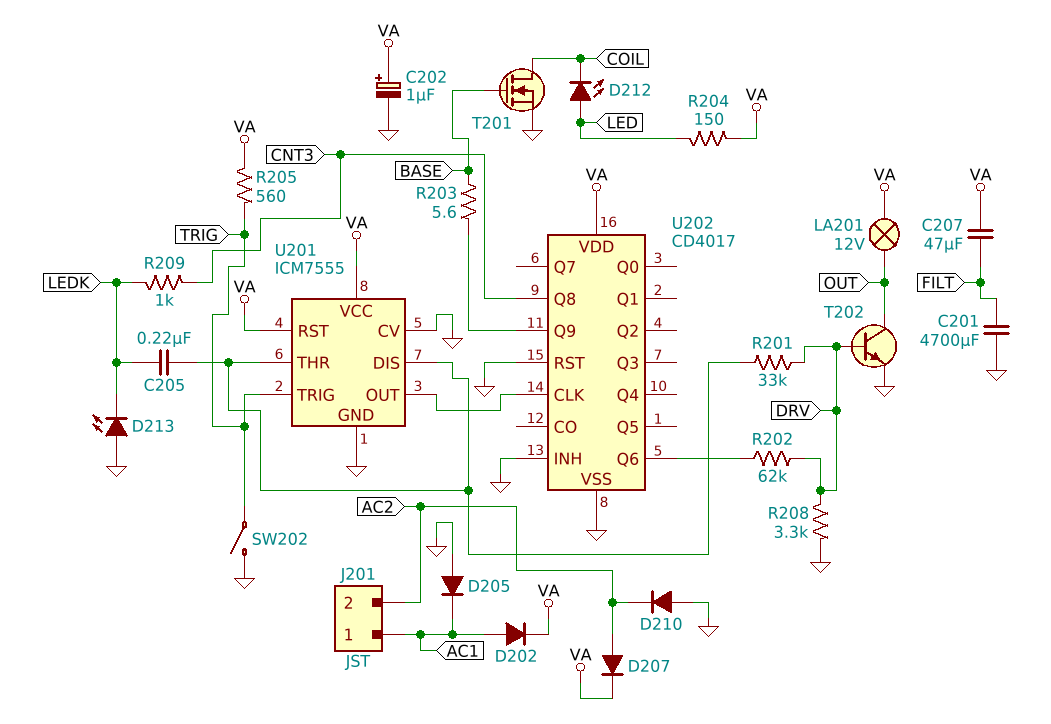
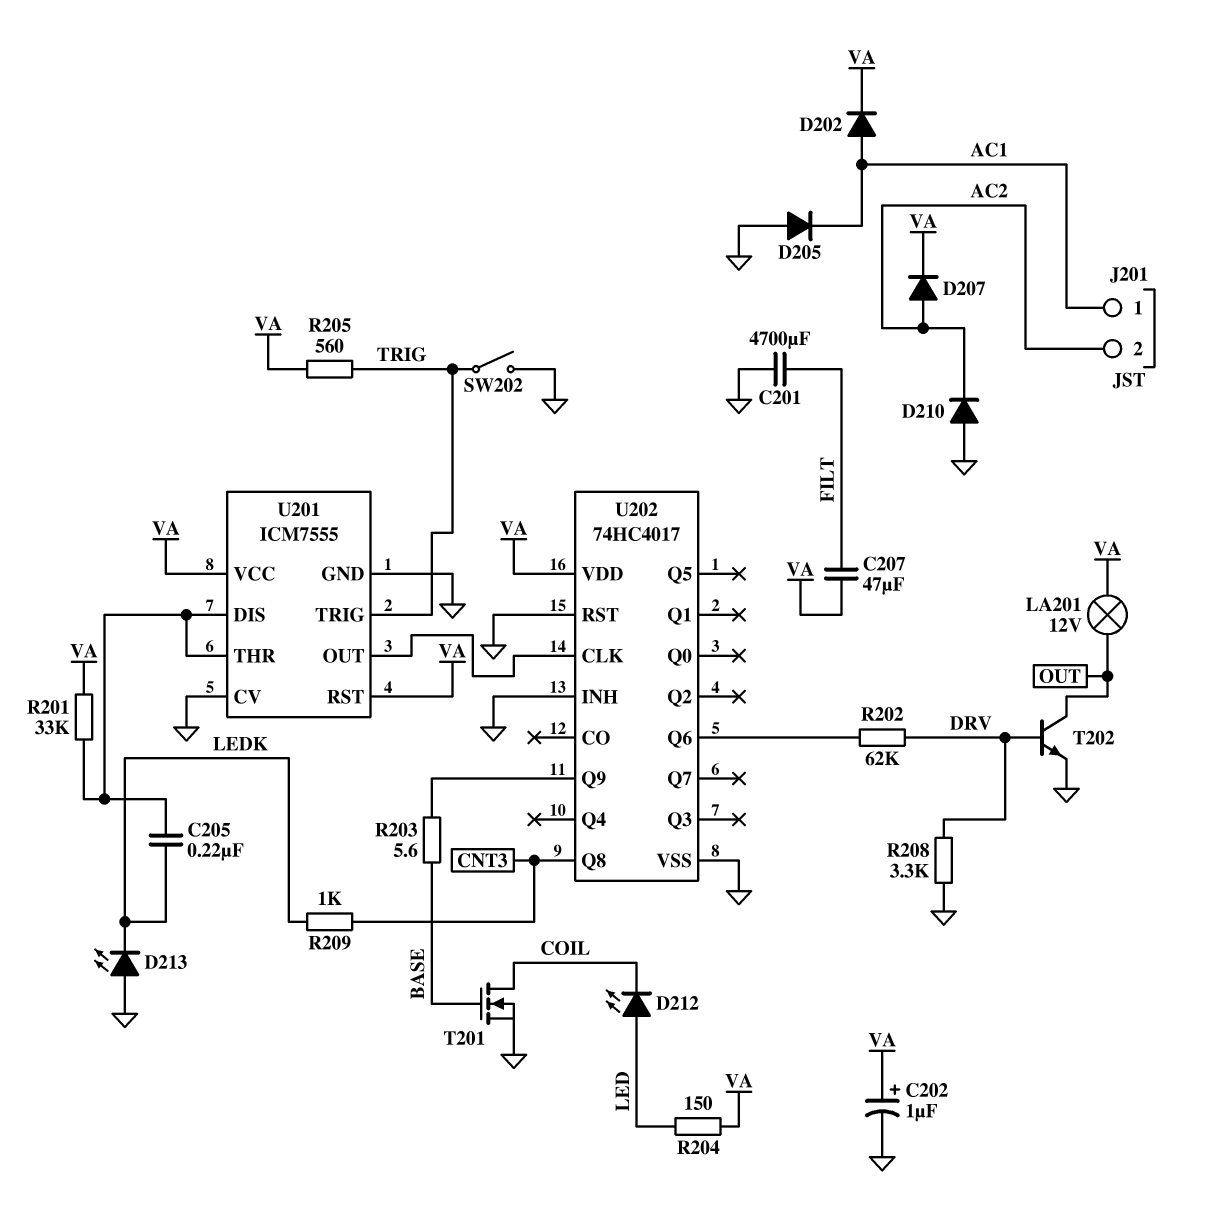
R201: 33k (DRV, U201/DIS) -> 33k (U201/DIS, VA)
U202: CD4017 -> 74HC4017

